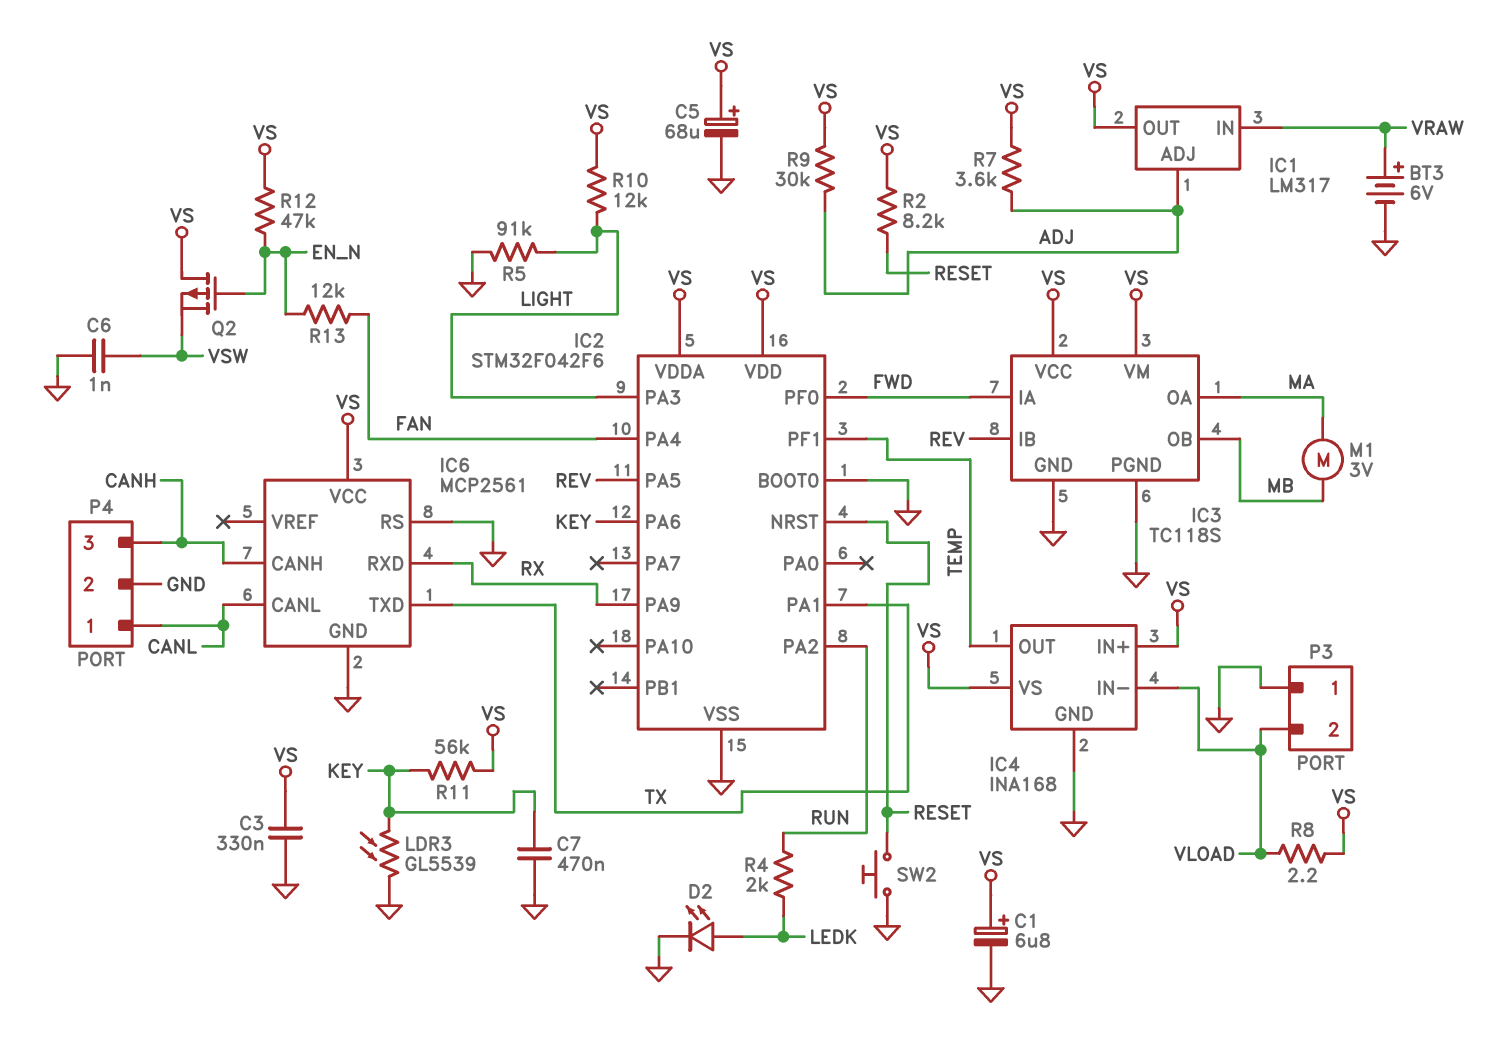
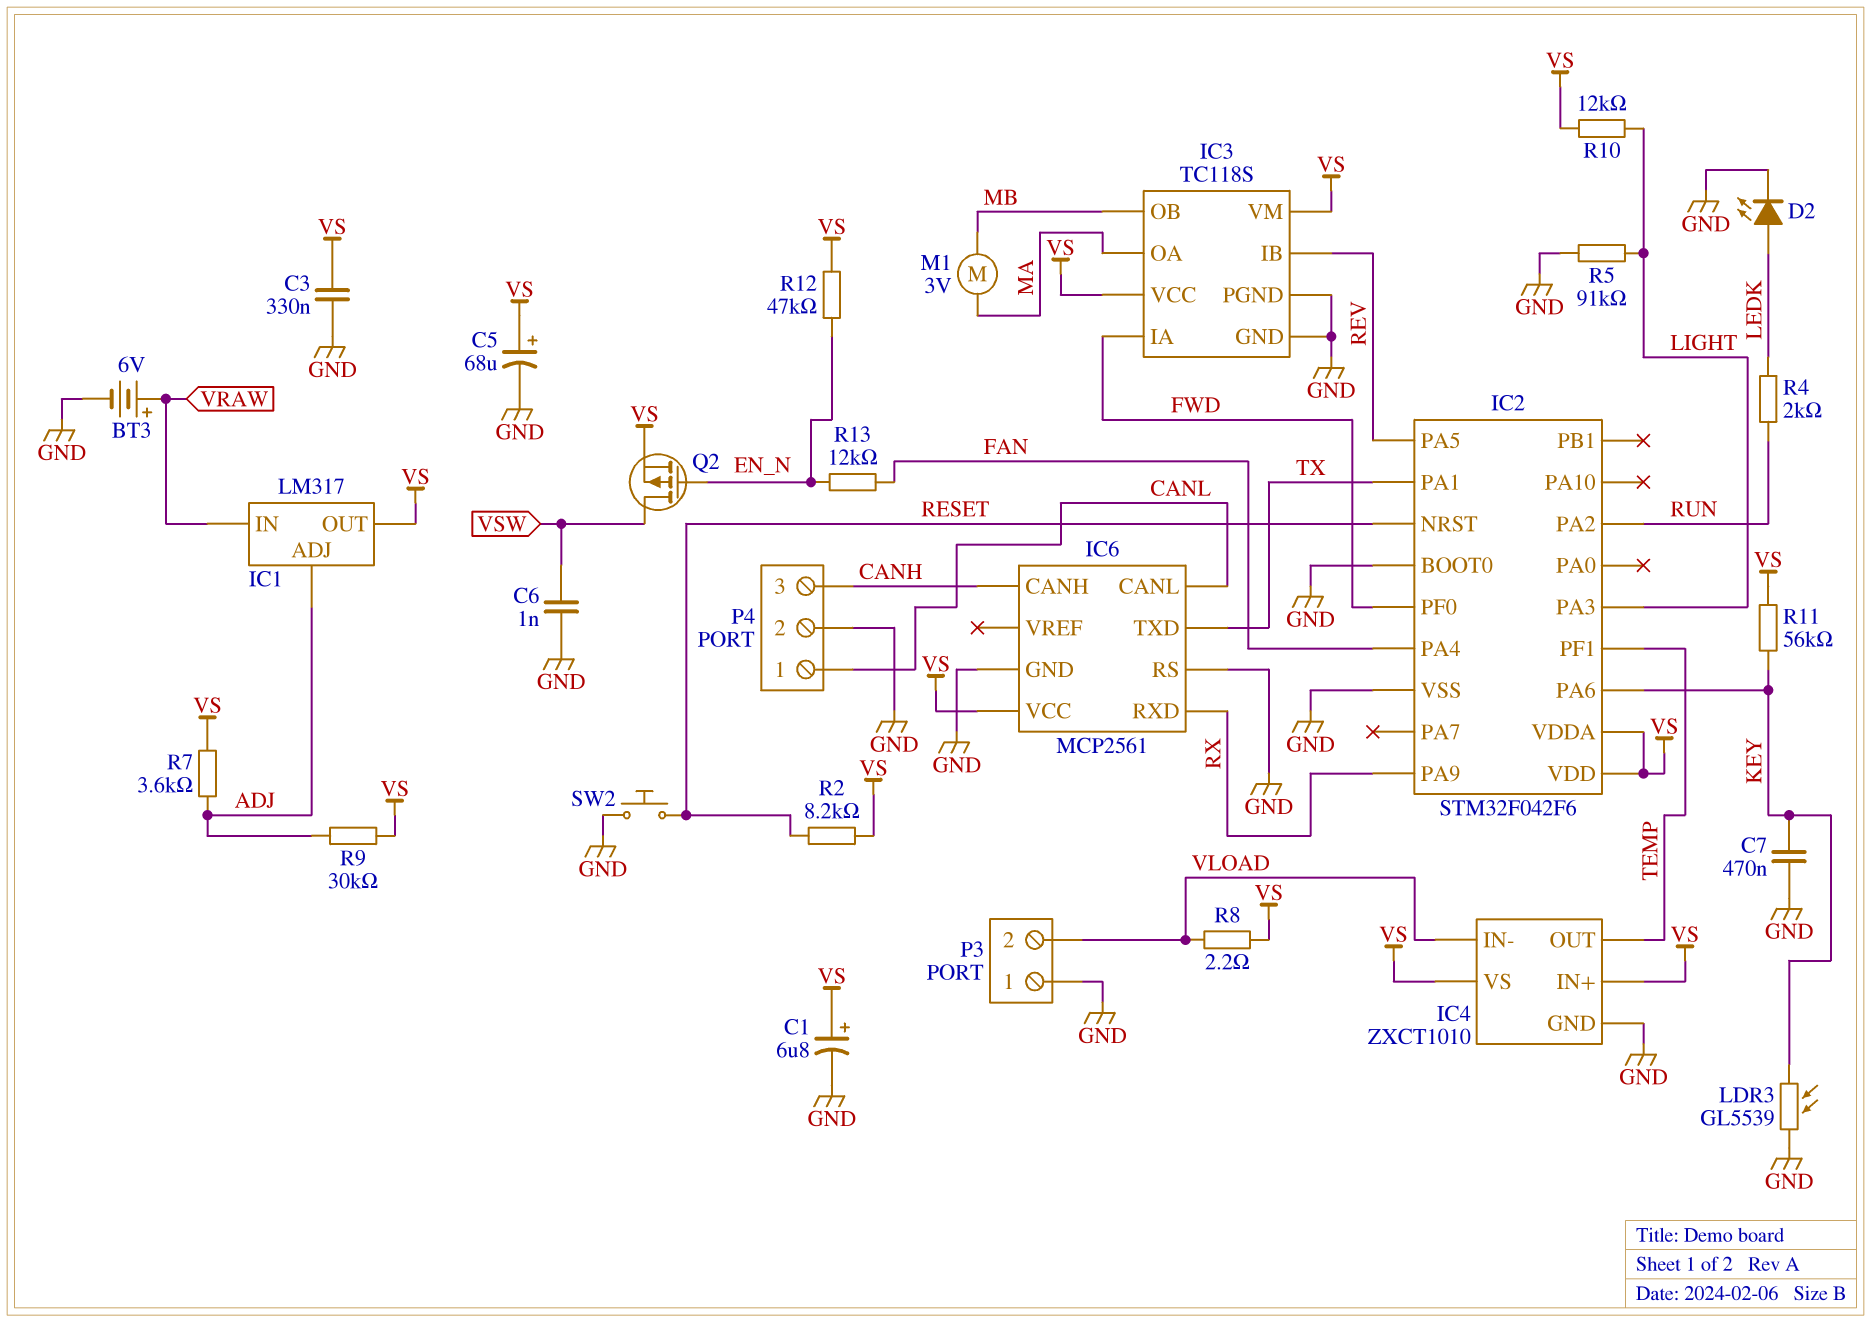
IC4: INA168 -> ZXCT1010
Q2: PMOS (G EN_N, D VS, S VSW) -> PMOS (G EN_N, D VSW, S VS)

